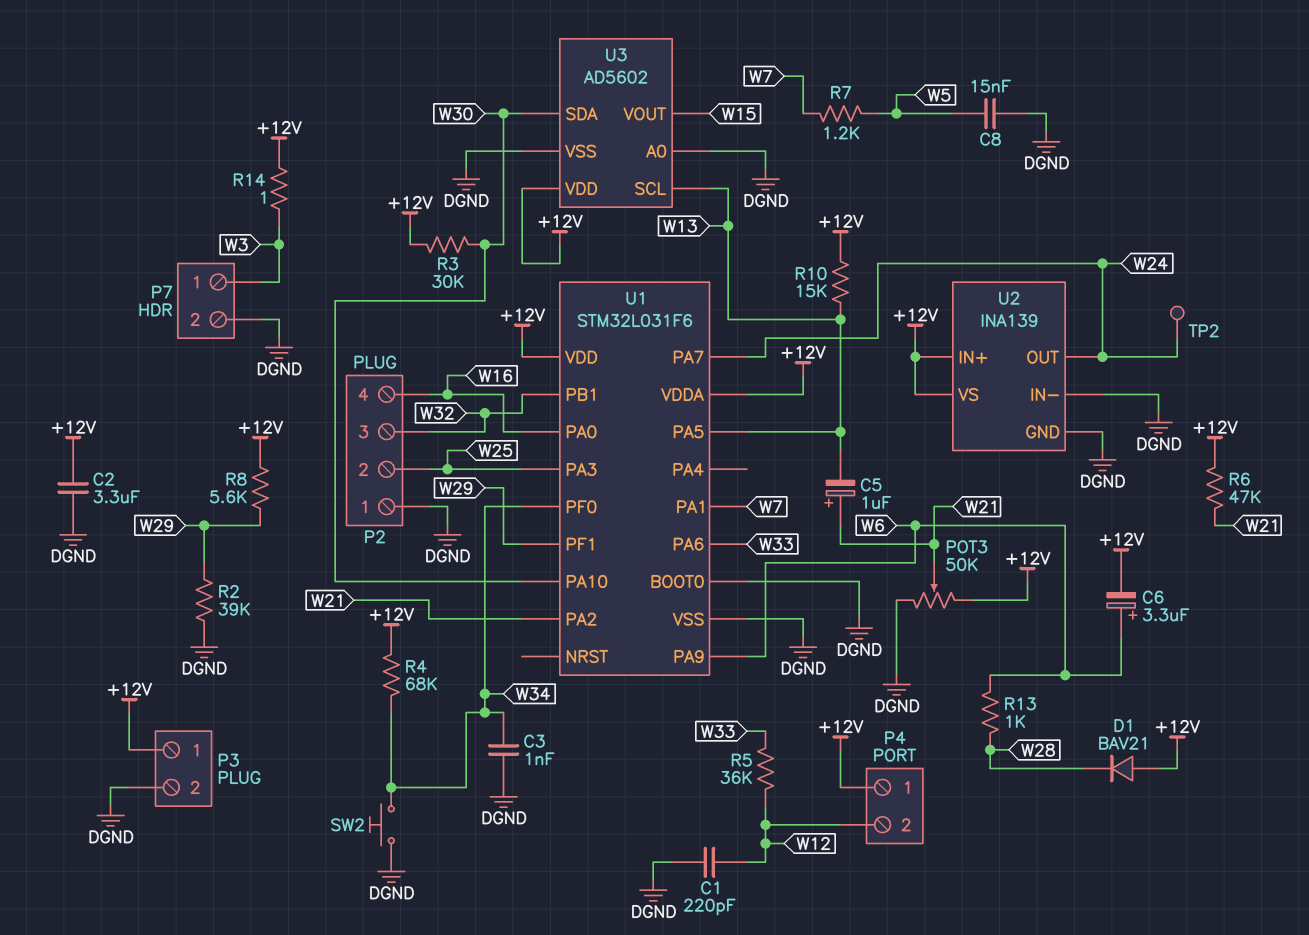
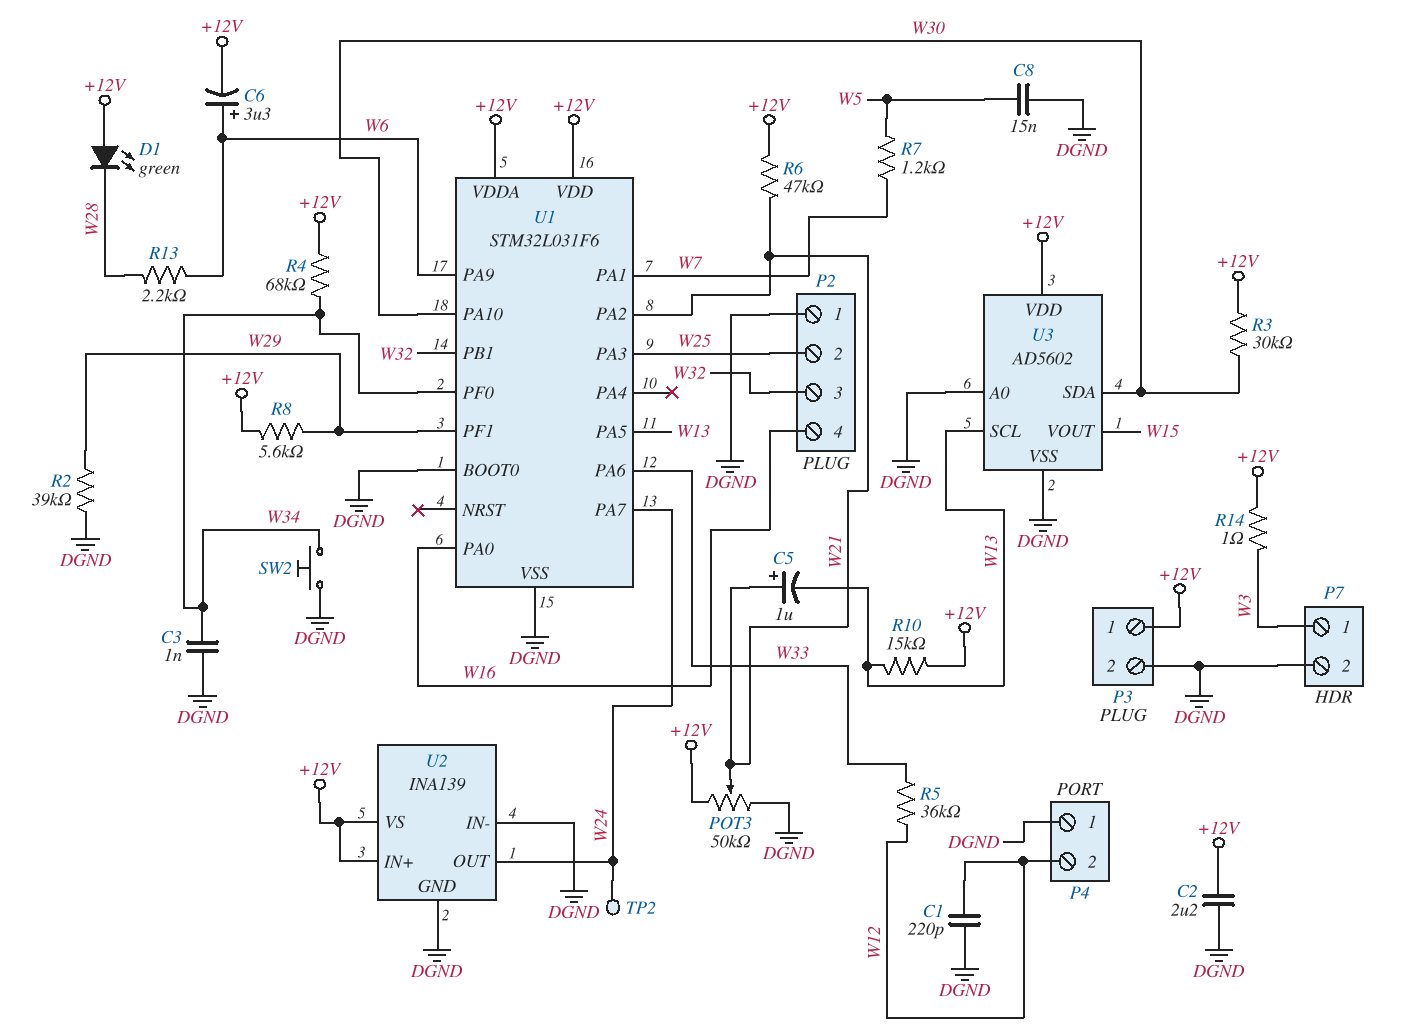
C2: 3.3uF (+12V, DGND) -> 2.2uF (+12V, DGND)
D1: diode BAV21 (A +12V, K W28) -> LED green (A +12V, K W28)
P4 pin 1: +12V -> DGND
R13: 1k (W6, W28) -> 2.2k (W6, W28)

